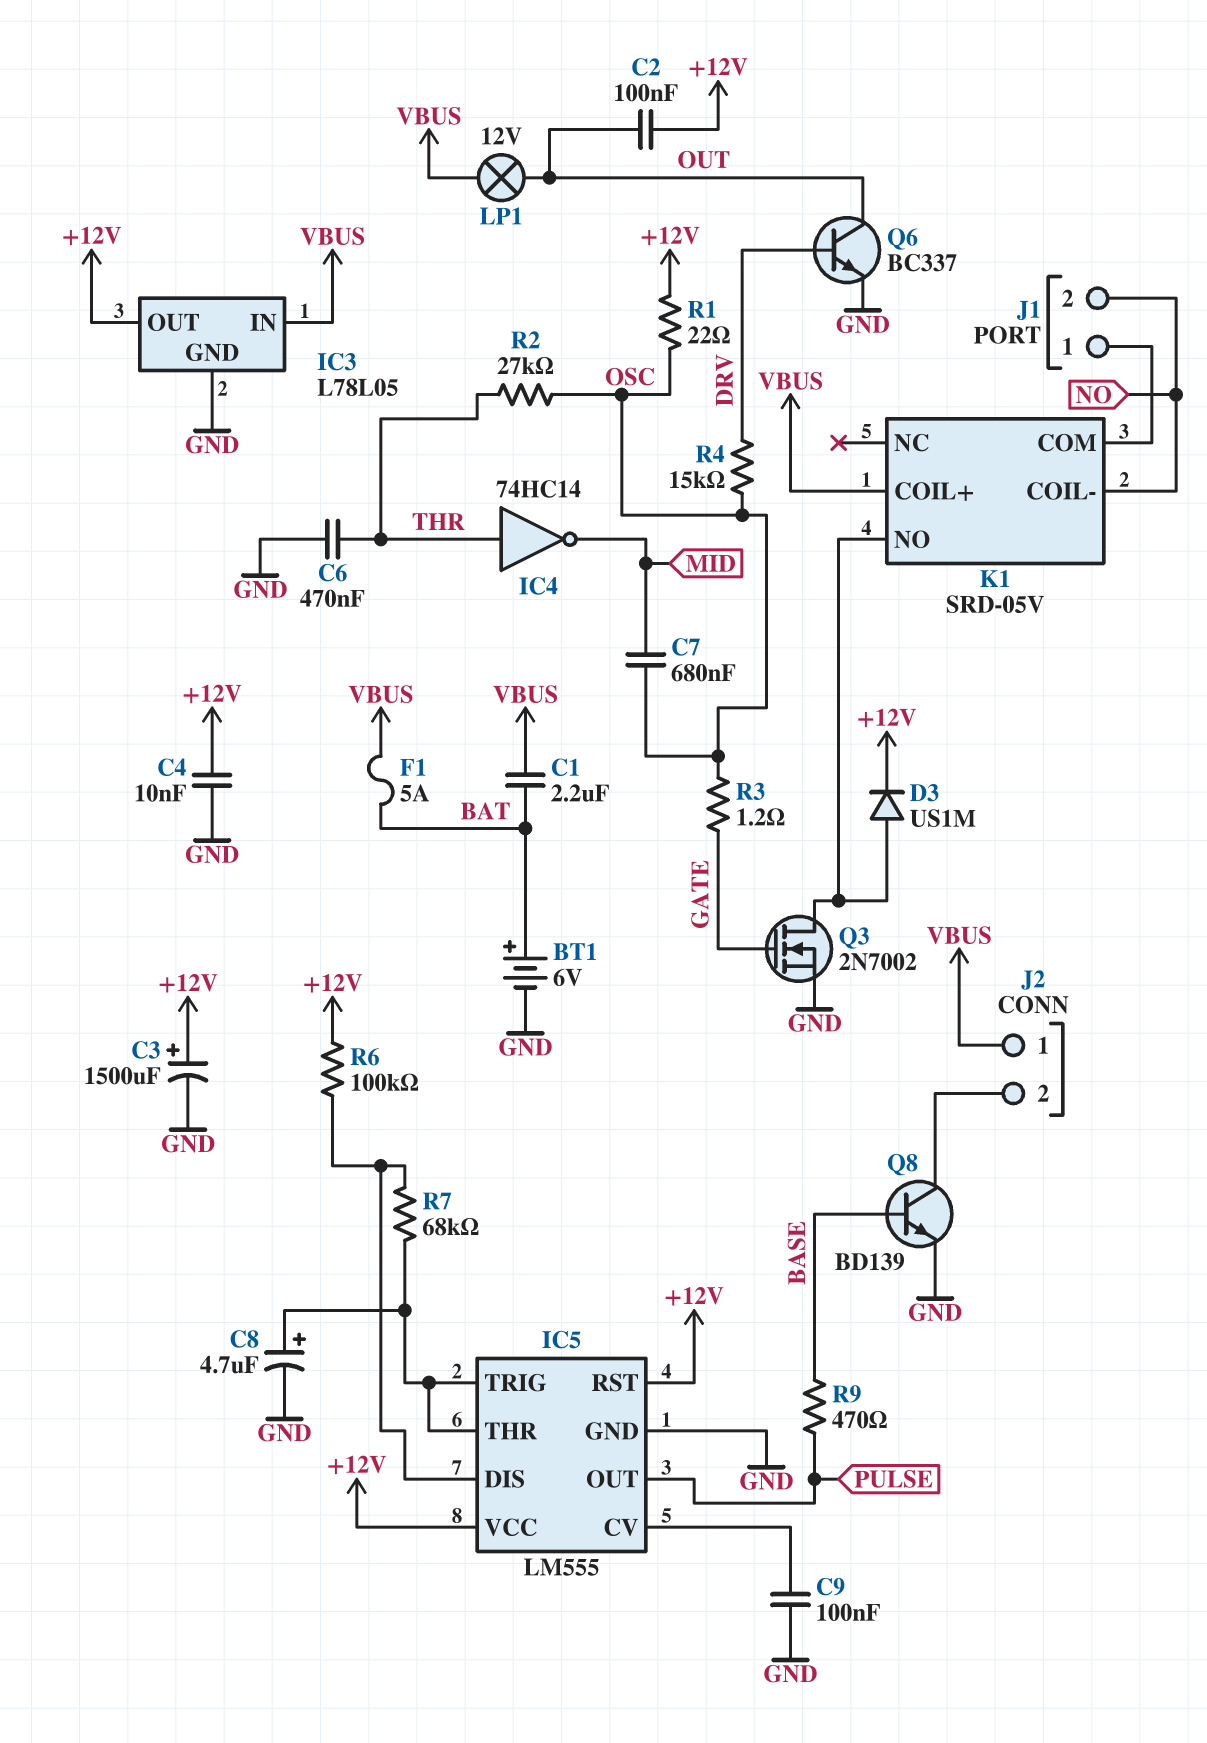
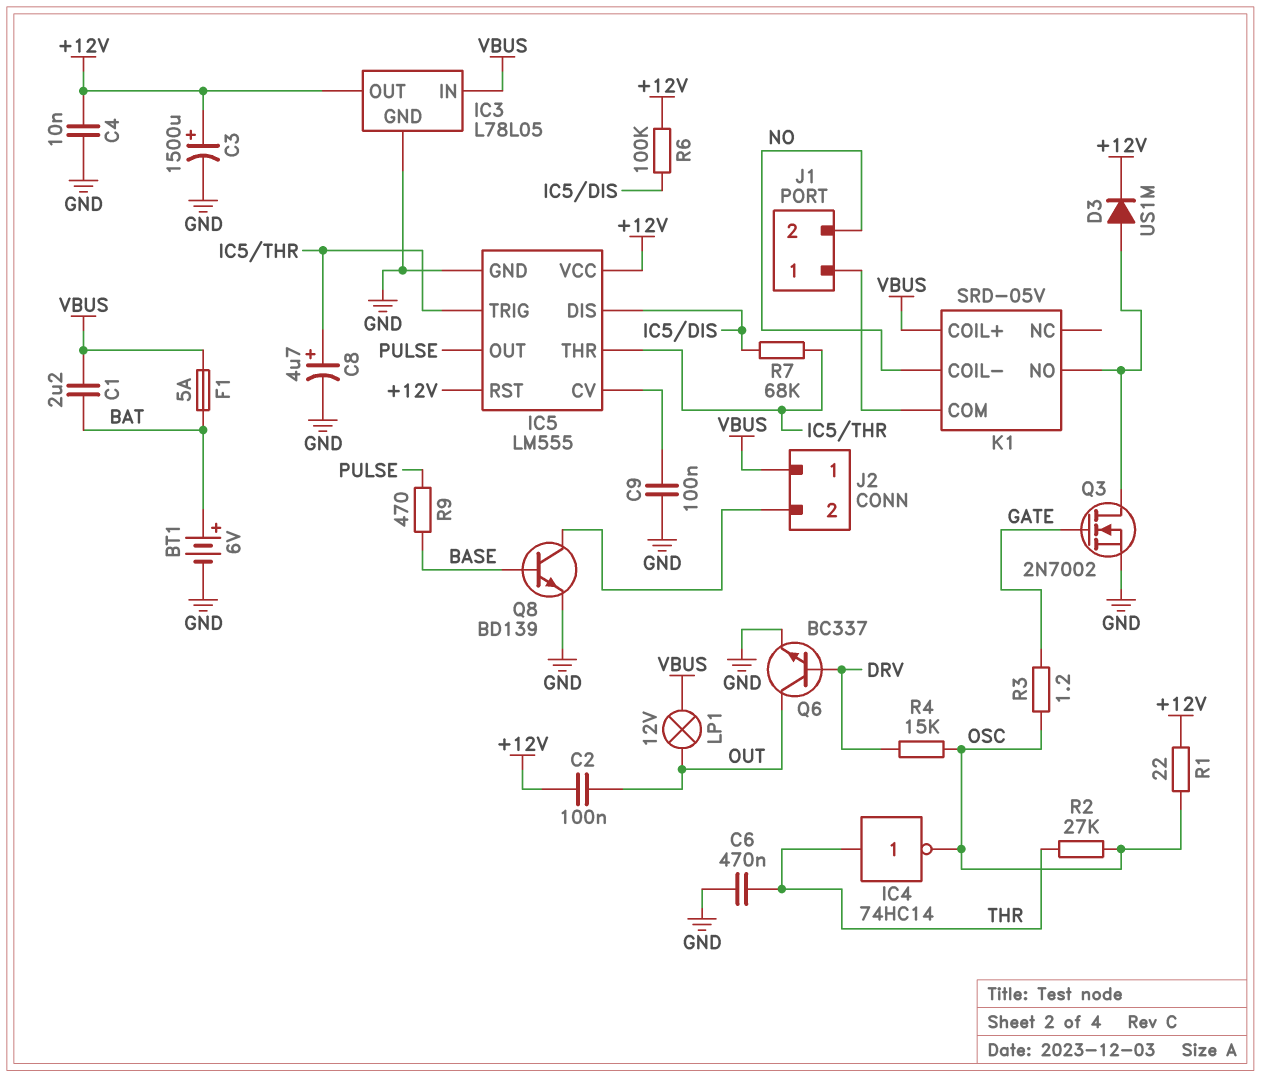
C7: 680nF (MID, OSC) -> none
IC4: NOT 74HC14 (in THR, out MID) -> NOT 74HC14 (in THR, out OSC)

